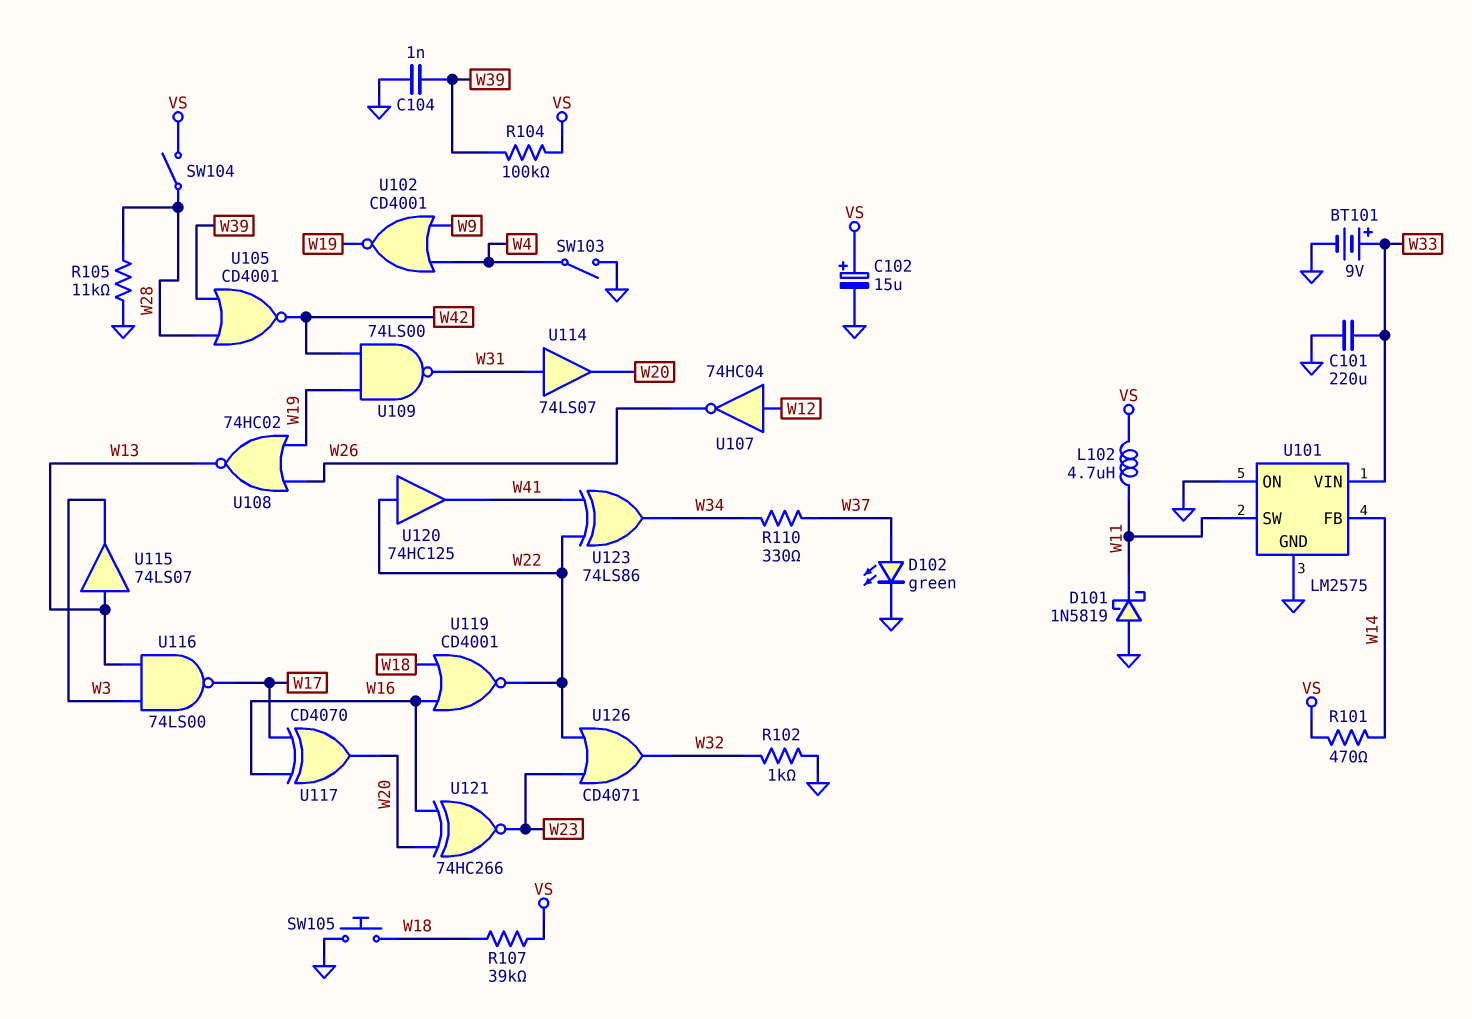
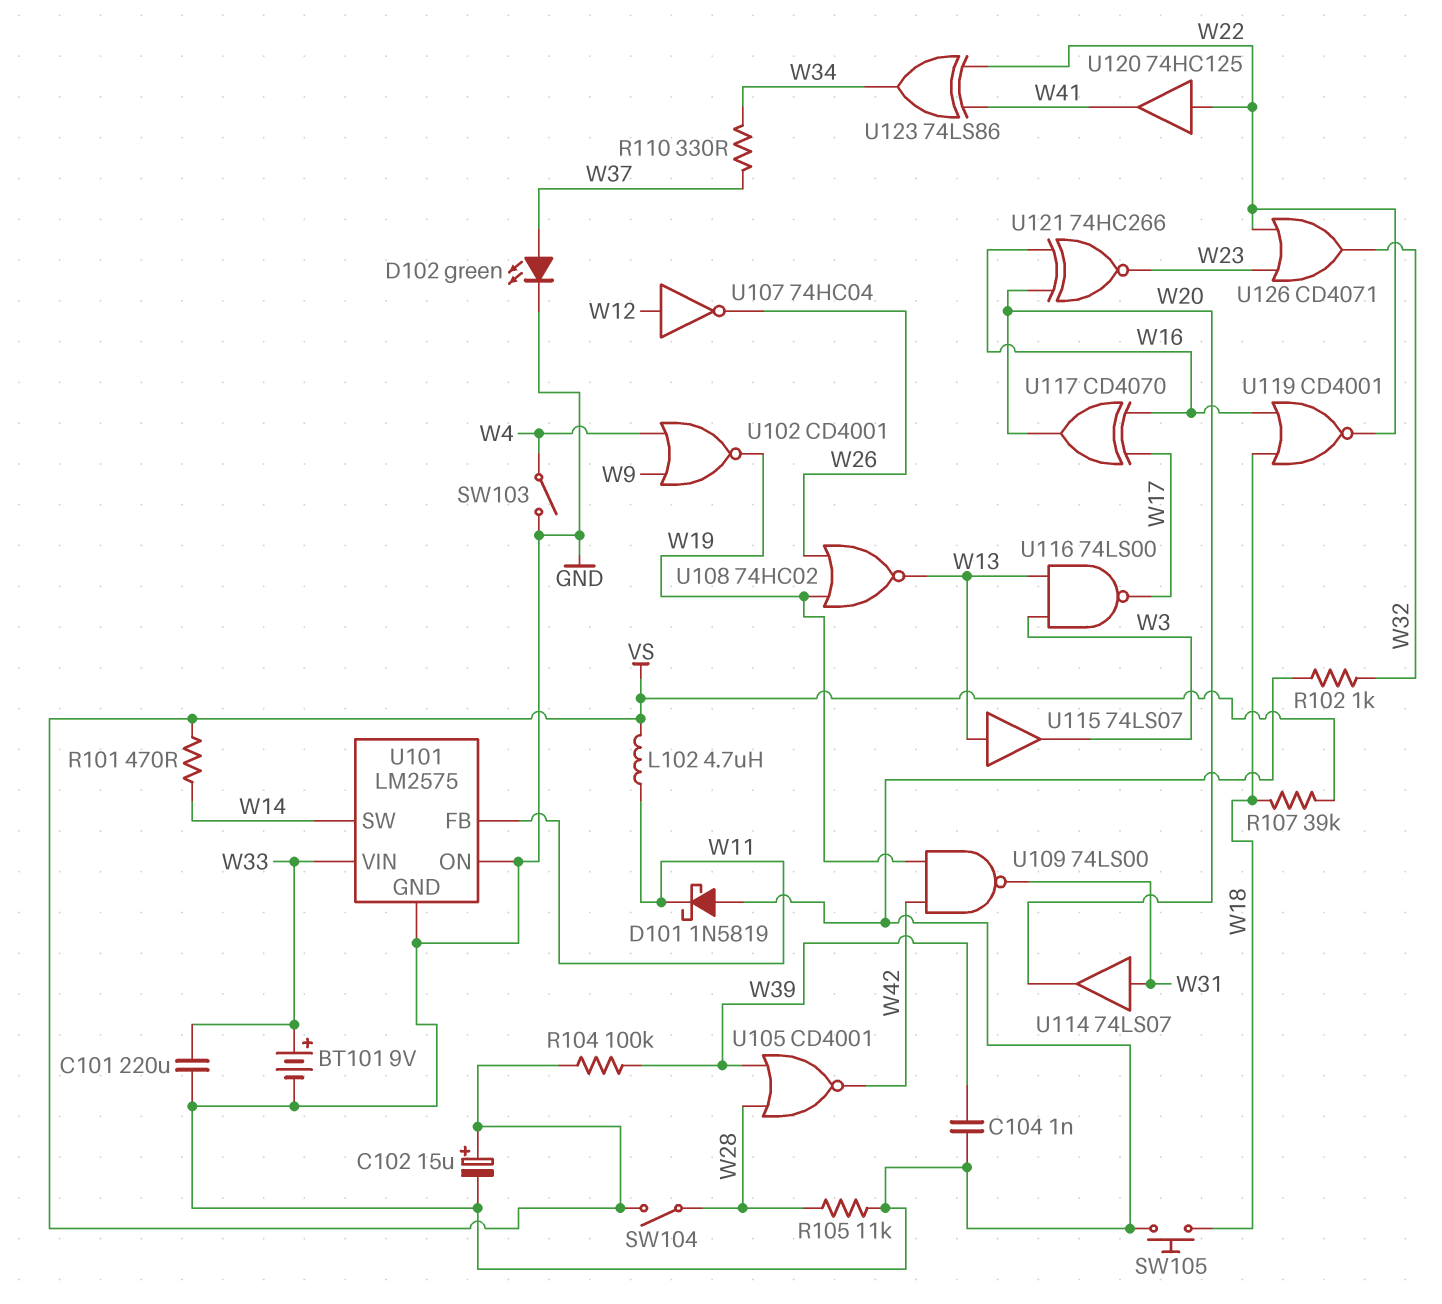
U101 pin FB: W14 -> W11
U101 pin SW: W11 -> W14

